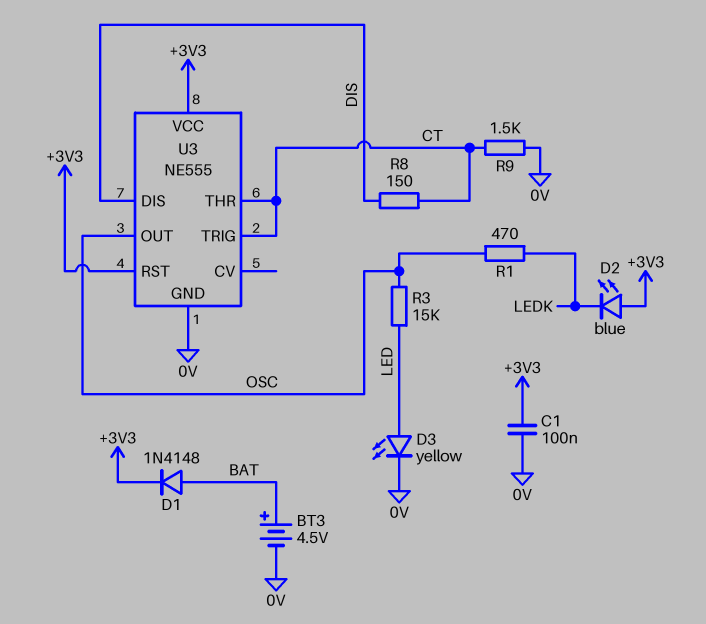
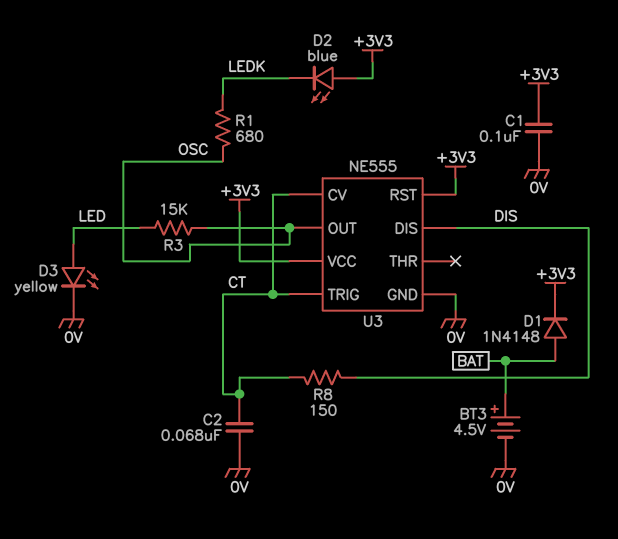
C2: none -> 68nF (0V, CT)
R1: 470 (LEDK, OSC) -> 680 (LEDK, OSC)
R9: 1.5k (0V, CT) -> none
U3 pin CV: none -> CT
U3 pin THR: CT -> none

